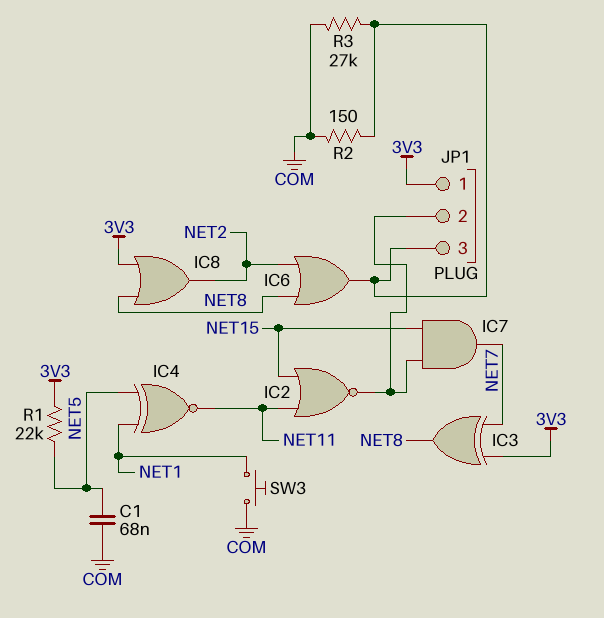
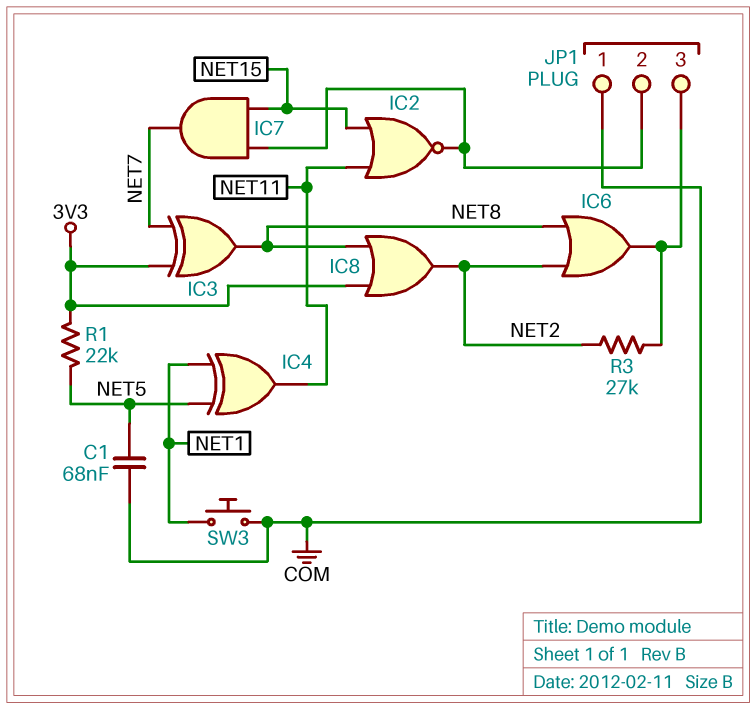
IC4: XNOR (in NET1, in NET5, out NET11) -> XOR (in NET1, in NET5, out NET11)
JP1 pin 1: 3V3 -> COM
R2: 150 (COM, JP1/3) -> none
R3: 27k (COM, JP1/3) -> 27k (JP1/3, NET2)

